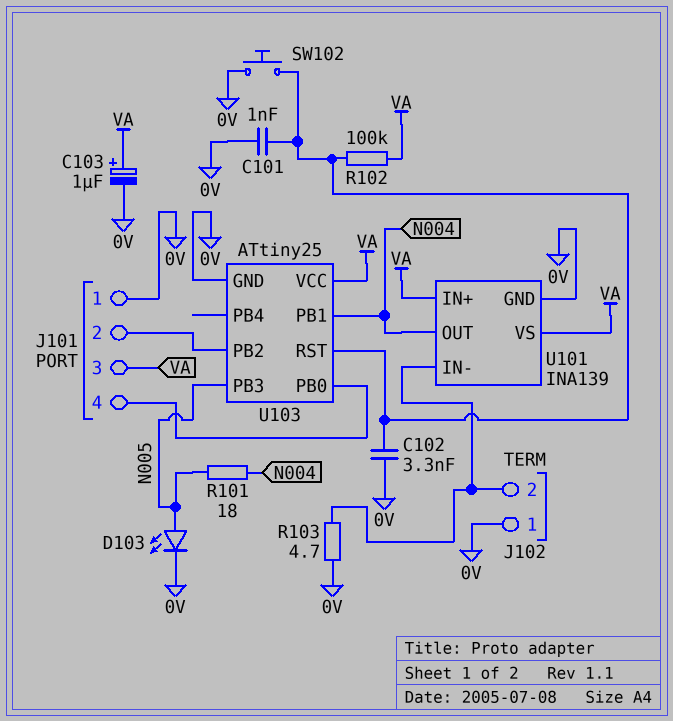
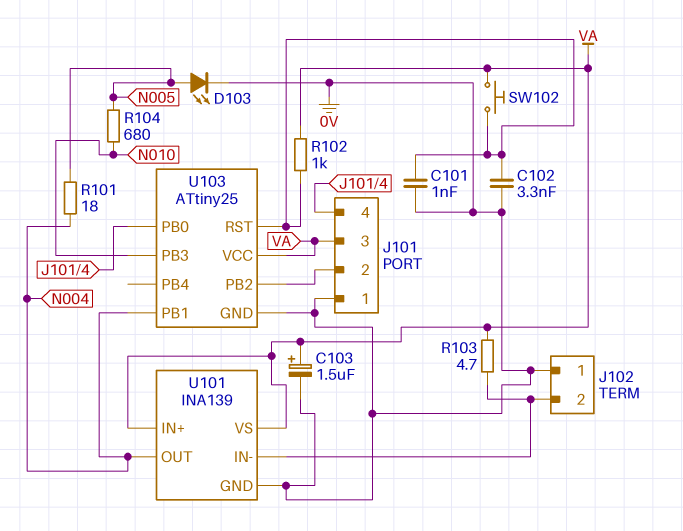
C103: 1uF (plus VA, minus 0V) -> 1.5uF (plus VA, minus 0V)
R102: 100k (U103/RST, VA) -> 1k (U103/RST, VA)
R103: 4.7 (0V, J102/2) -> 4.7 (J102/2, VA)
R104: none -> 680 (N005, N010)
SW102: button (0V, U103/RST) -> button (U103/RST, VA)
U103 pin PB3: N005 -> N010

